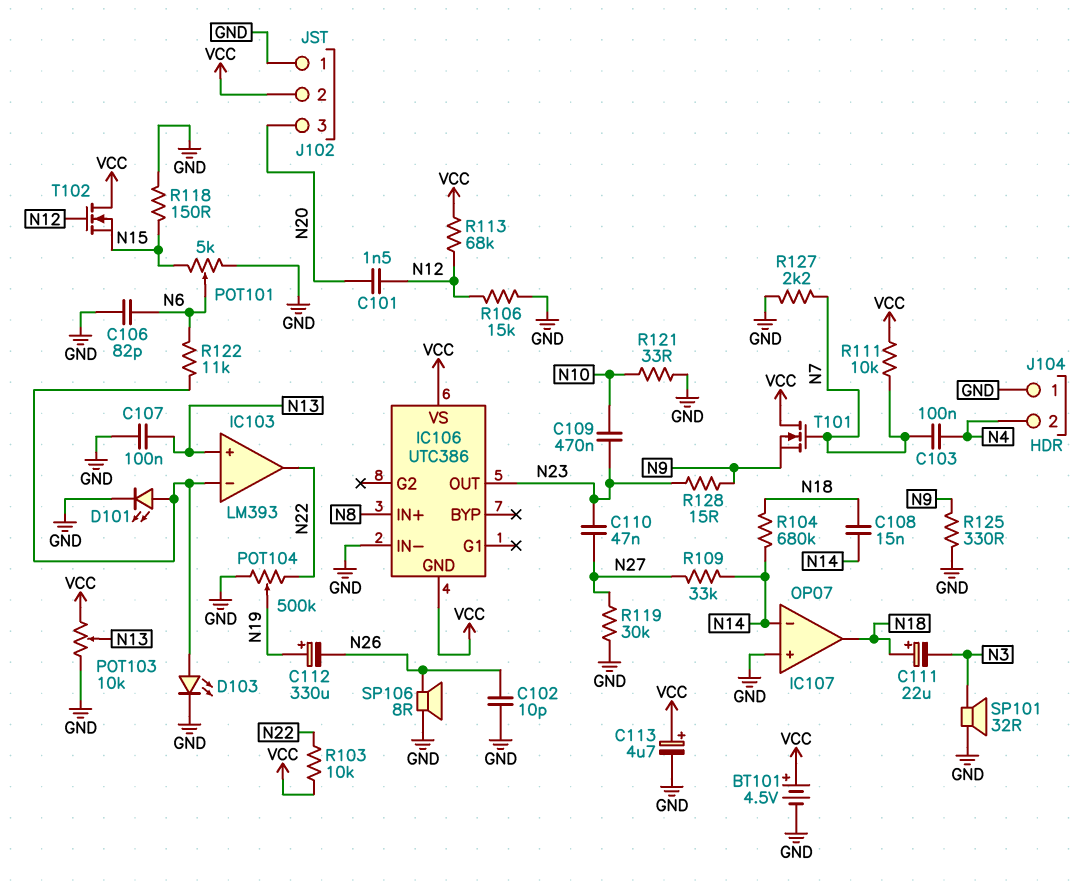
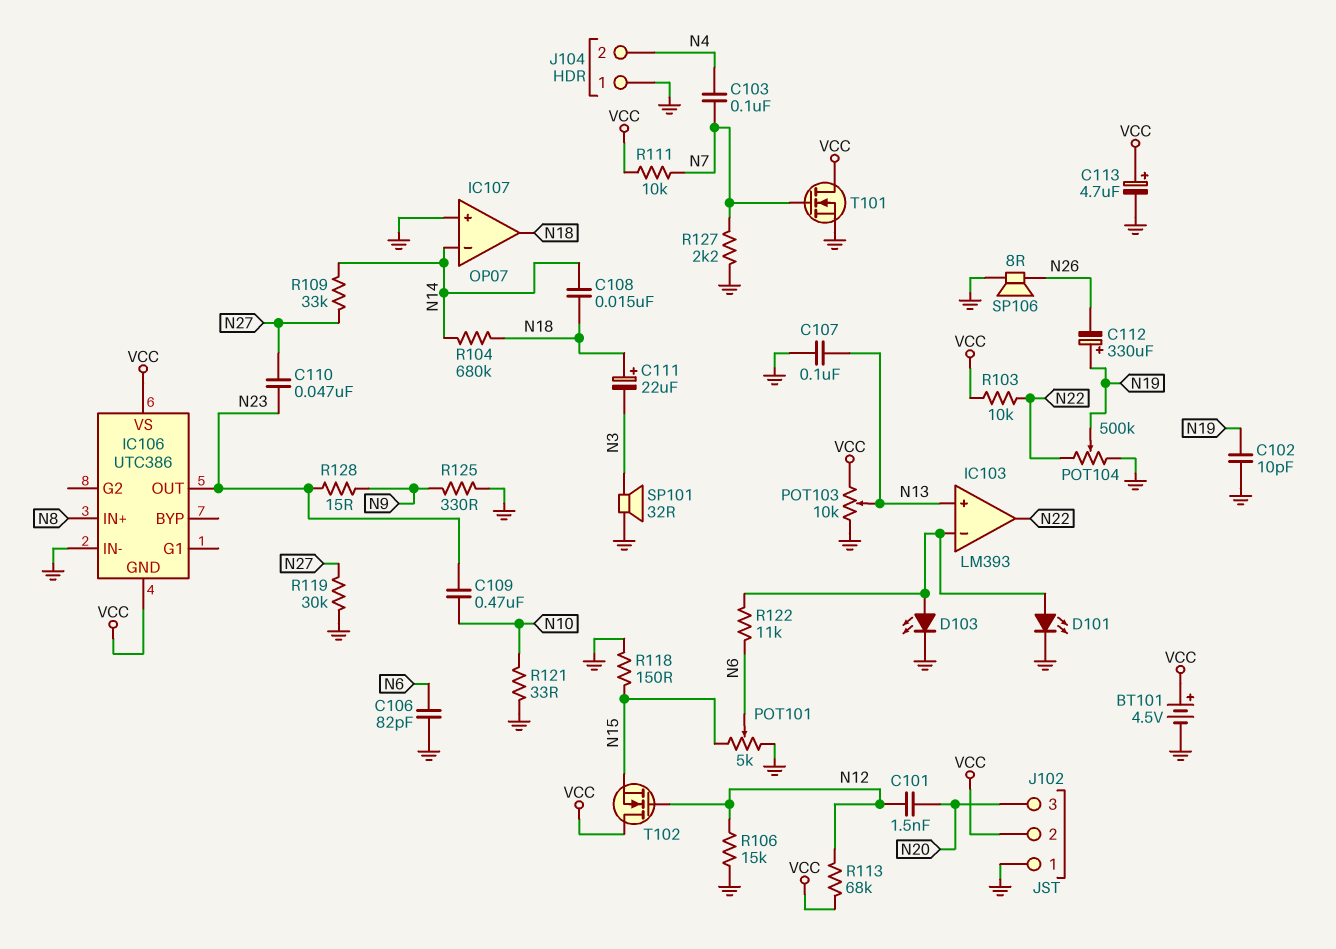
C102: 10pF (GND, N26) -> 10pF (GND, N19)
T101: NMOS (G N7, D VCC, S N9) -> NMOS (G N7, D VCC, S GND)

